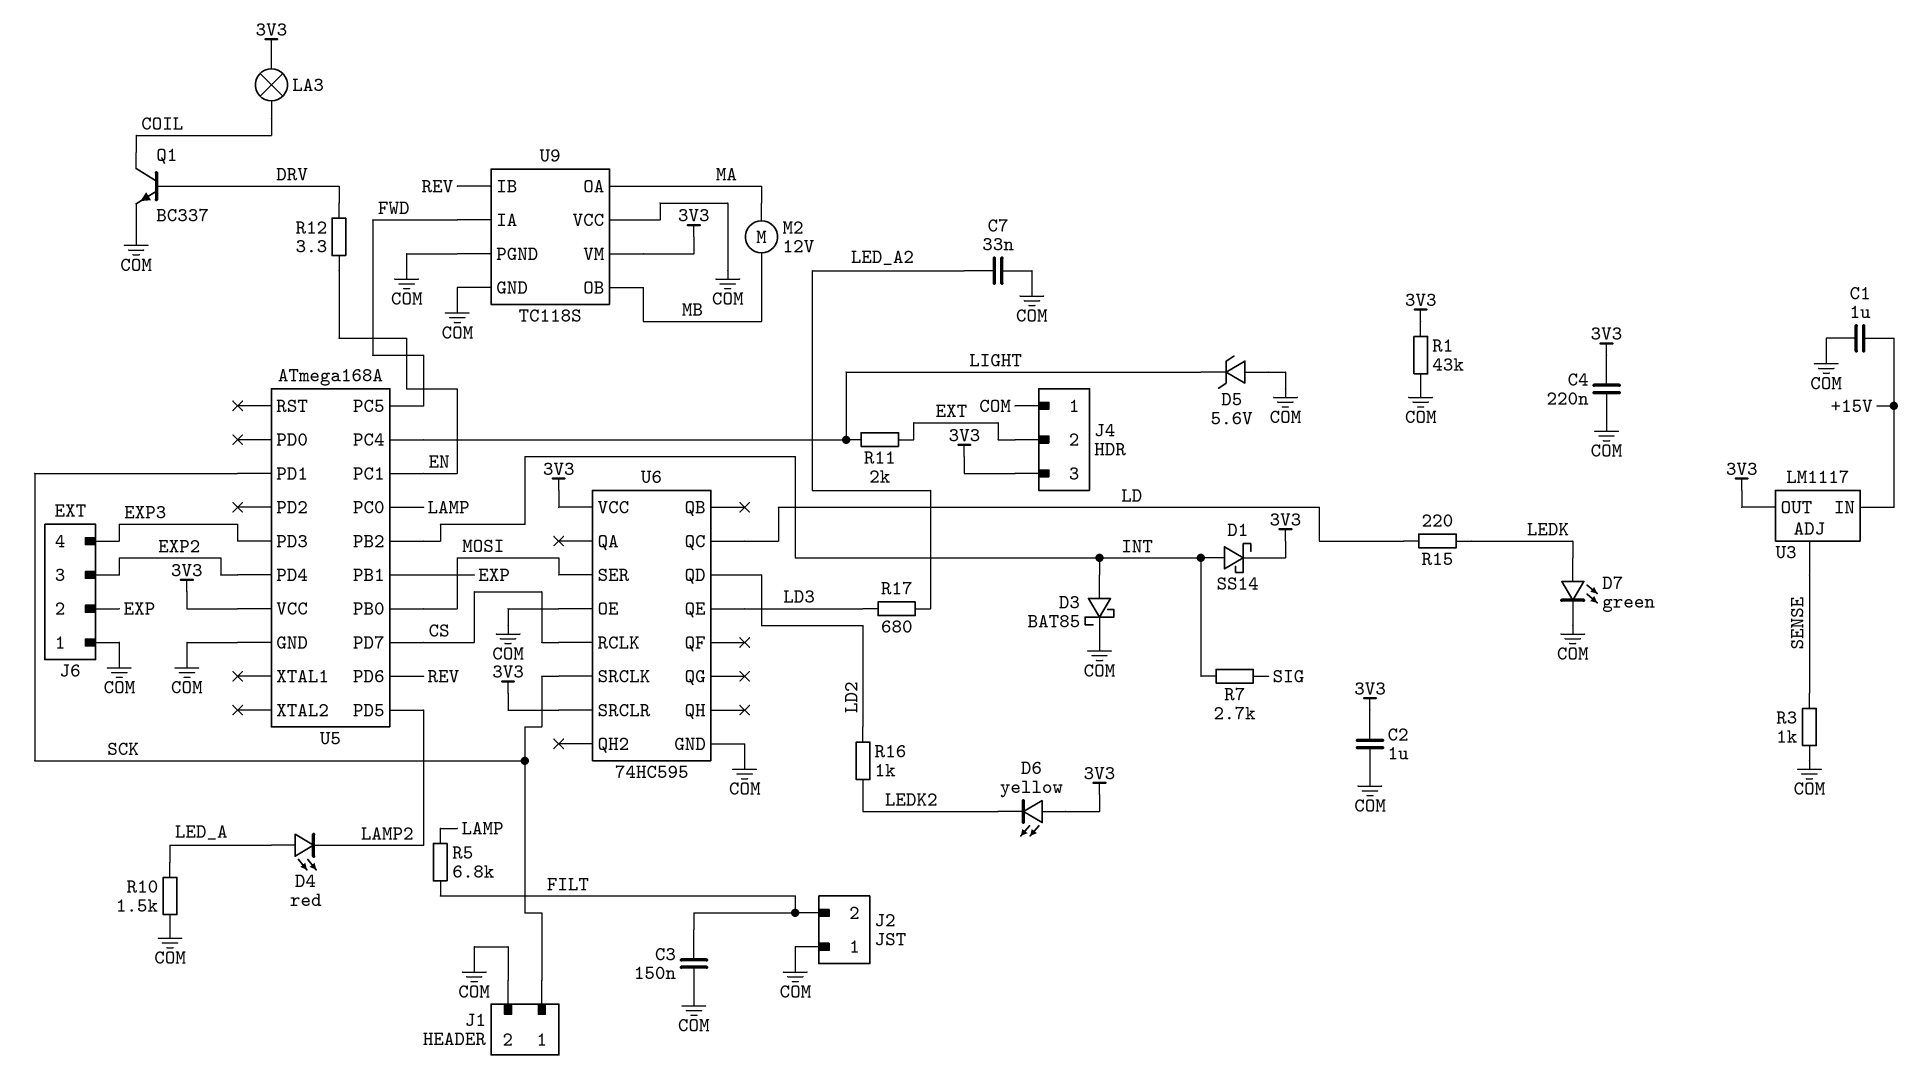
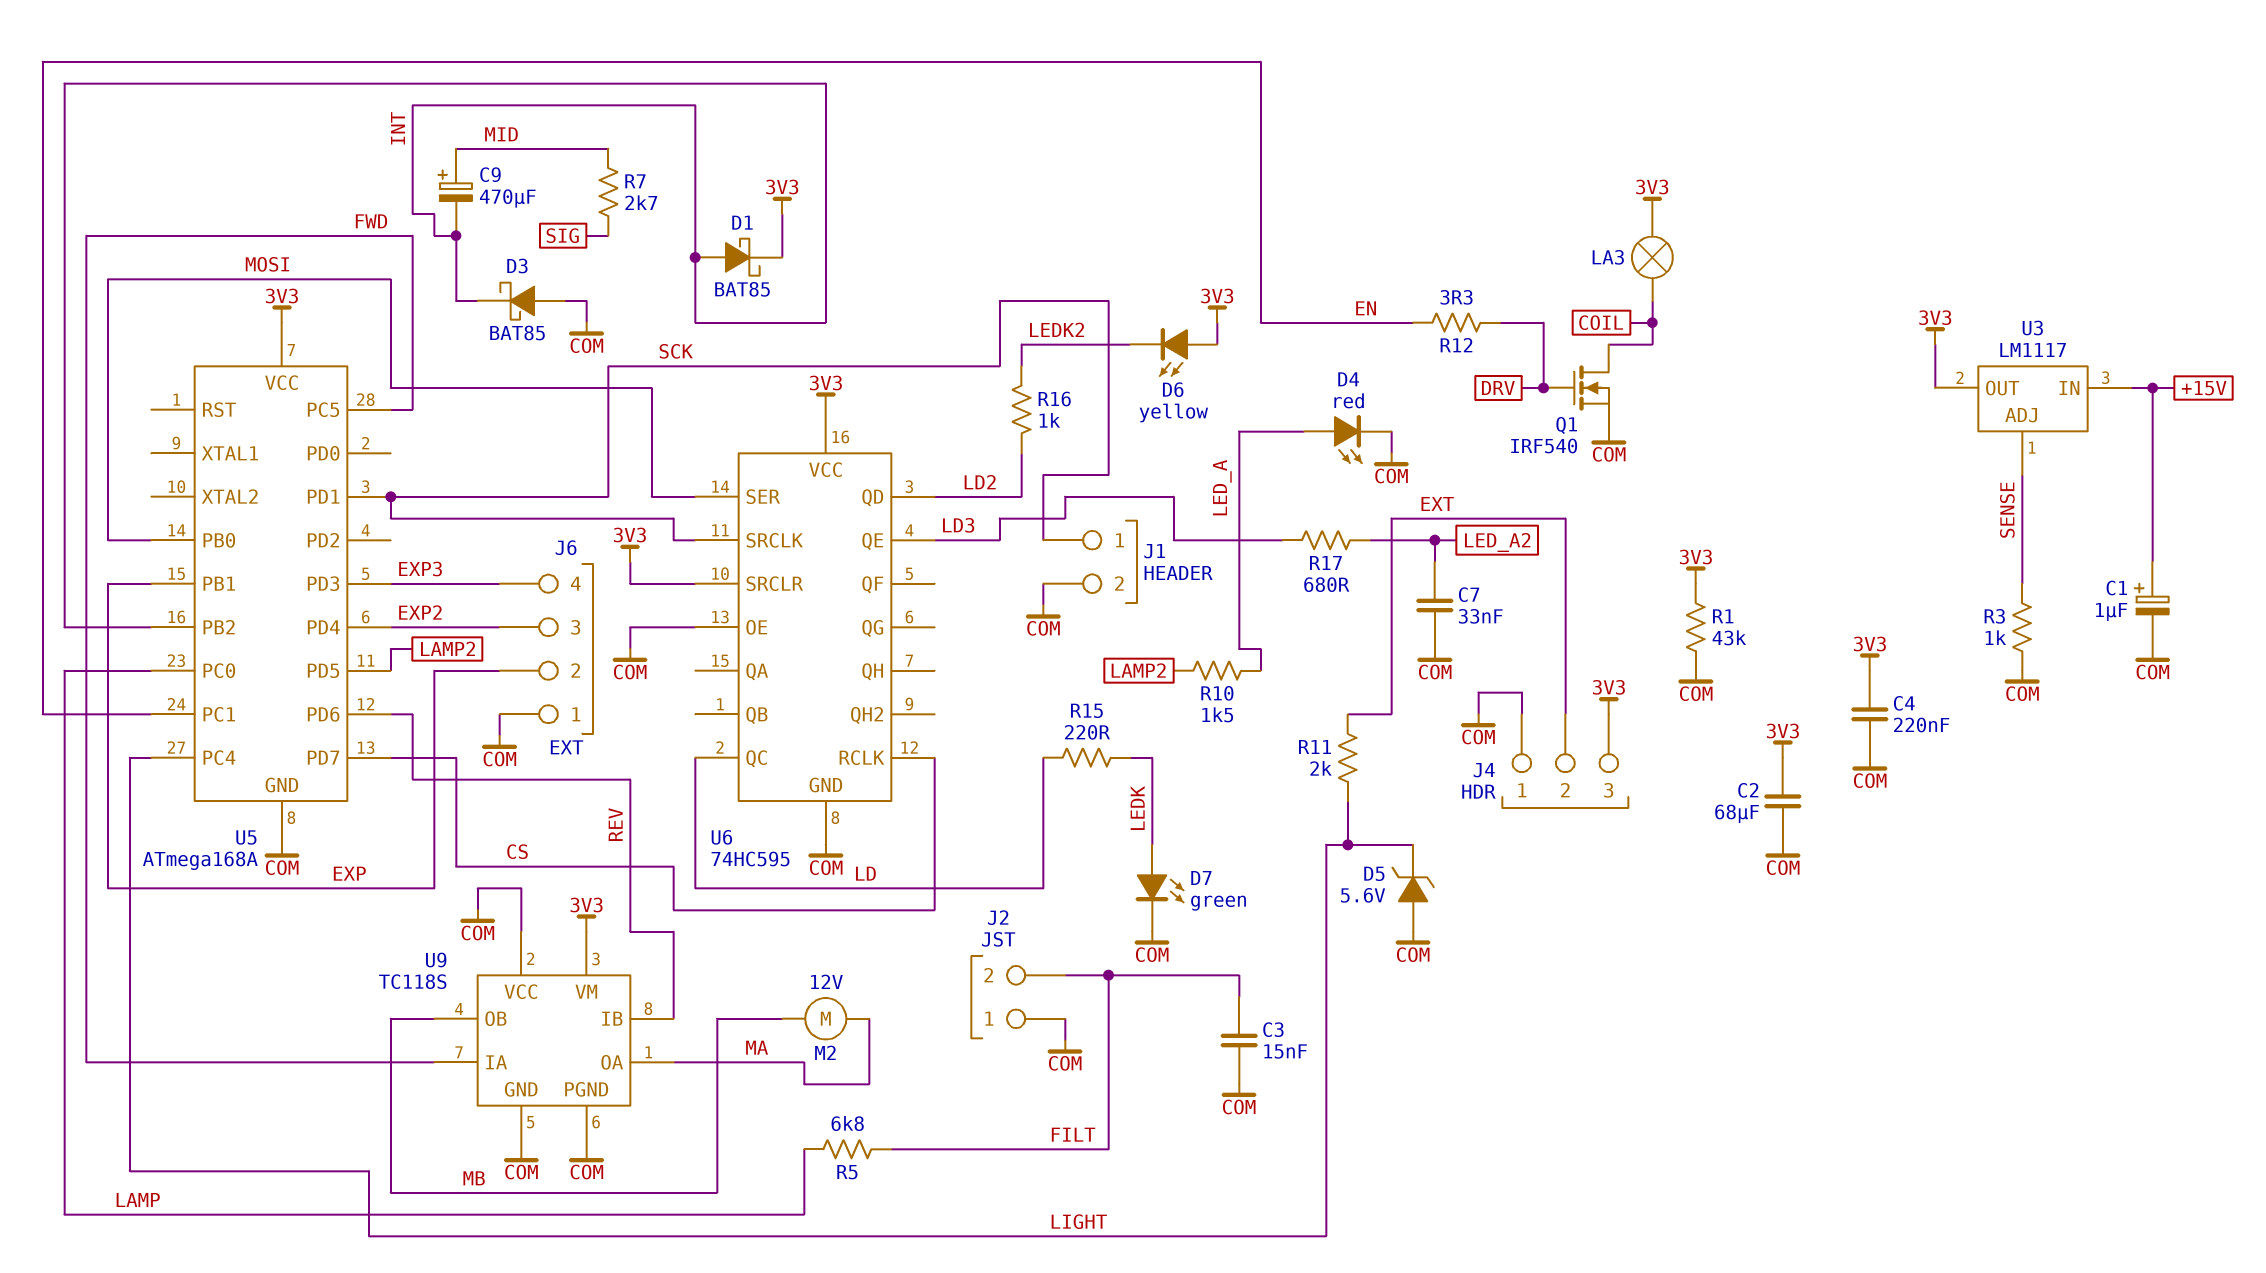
C1: 1uF (+15V, COM) -> 1uF (plus +15V, minus COM)
C2: 1uF (3V3, COM) -> 68uF (3V3, COM)
C3: 150nF (COM, FILT) -> 15nF (COM, FILT)
C9: none -> 470uF (plus MID, minus INT)
D1: schottky SS14 (A INT, K 3V3) -> schottky BAT85 (A INT, K 3V3)
D3: schottky BAT85 (A INT, K COM) -> schottky BAT85 (A COM, K INT)
D4: LED red (A LED_A, K LAMP2) -> LED red (A LED_A, K COM)
Q1: NPN BC337 (B DRV, C COIL, E COM) -> NMOS IRF540 (G DRV, D COIL, S COM)
R7: 2.7k (INT, SIG) -> 2.7k (MID, SIG)
R10: 1.5k (COM, LED_A) -> 1.5k (LAMP2, LED_A)

